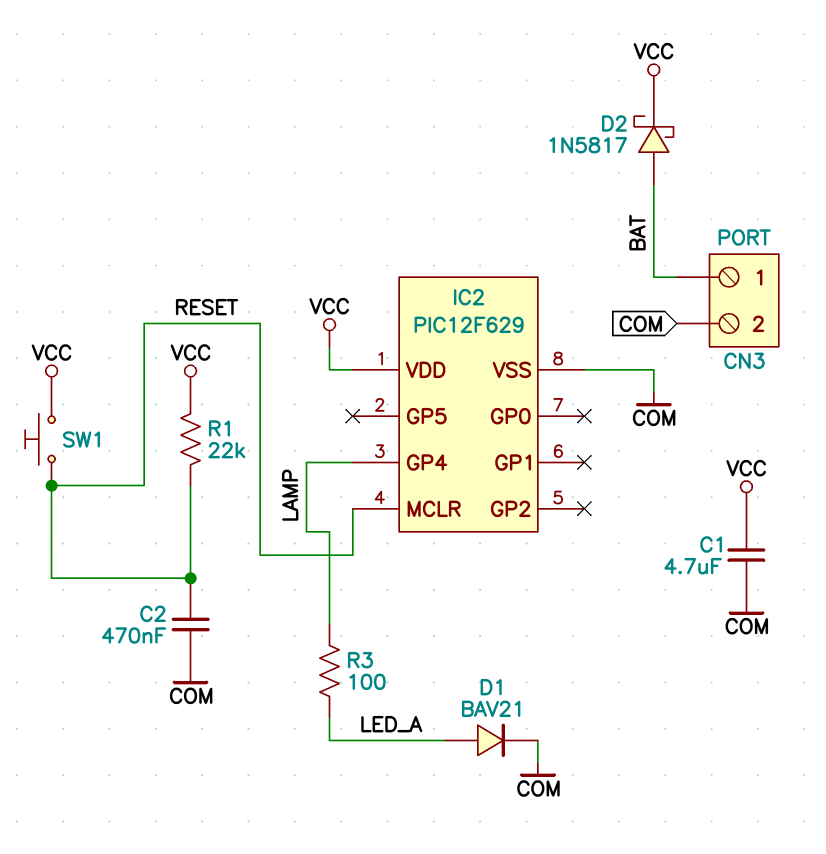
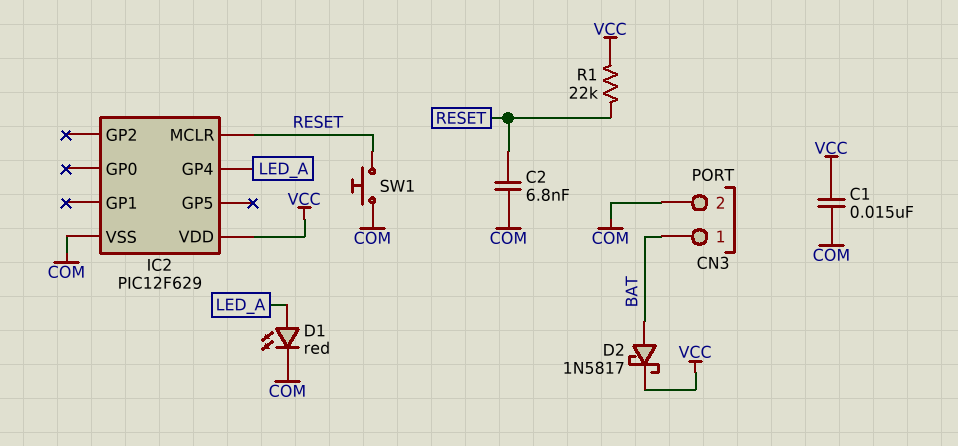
C1: 4.7uF (COM, VCC) -> 15nF (COM, VCC)
C2: 470nF (COM, RESET) -> 6.8nF (COM, RESET)
D1: diode BAV21 (A LED_A, K COM) -> LED red (A LED_A, K COM)
IC2 pin GP4: LAMP -> LED_A
R3: 100 (LAMP, LED_A) -> none
SW1: button (RESET, VCC) -> button (COM, RESET)

